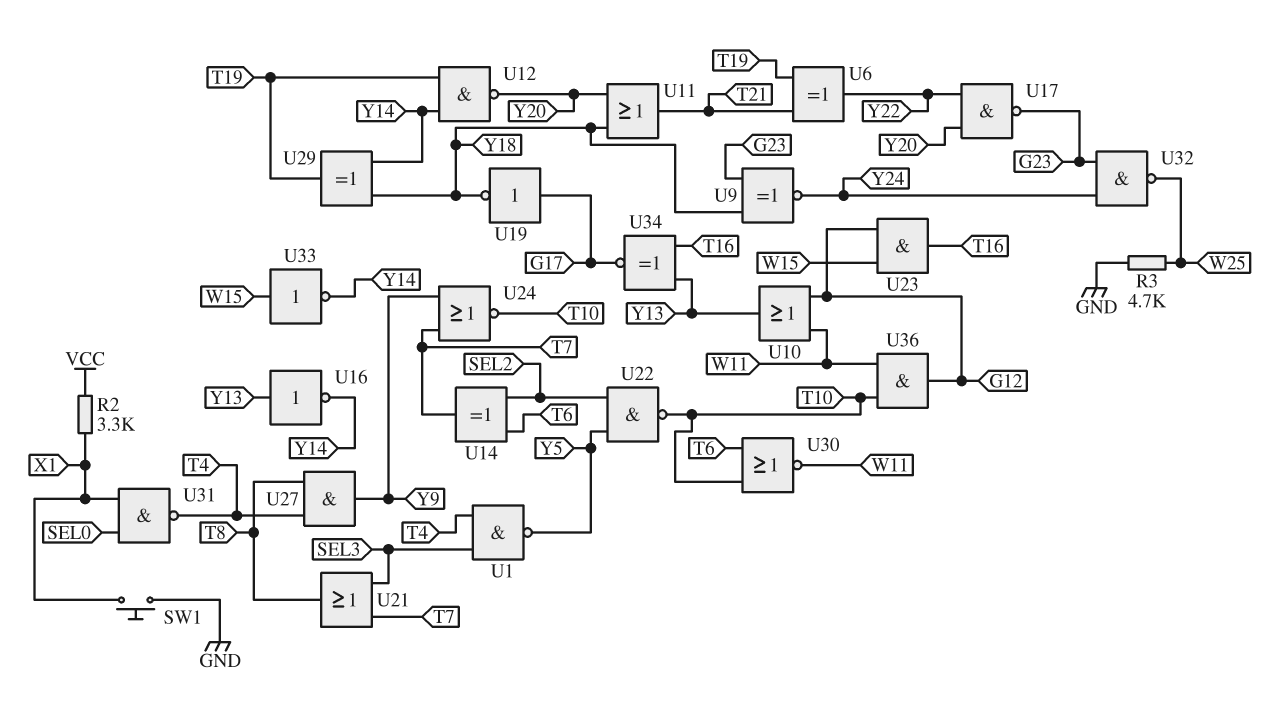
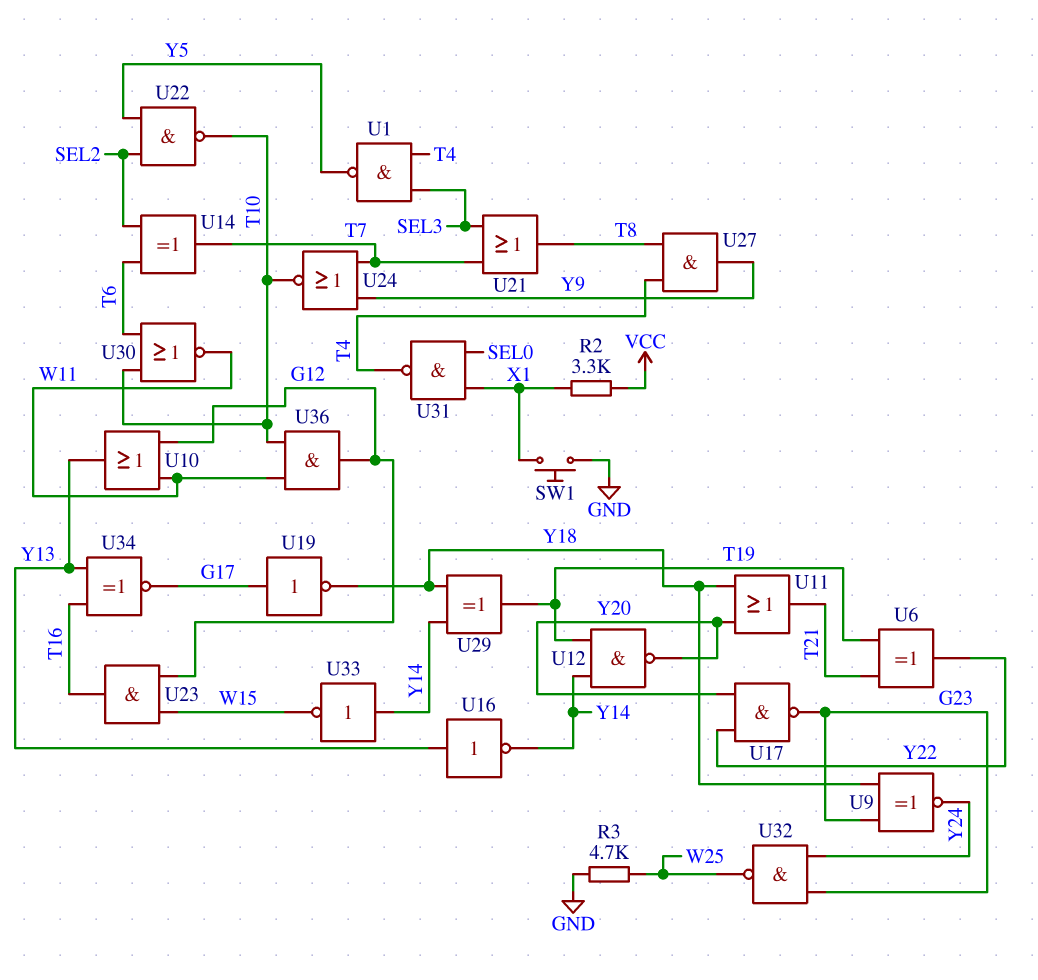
U33: NOT (in W15, out Y14) -> NOT (in Y14, out W15)

